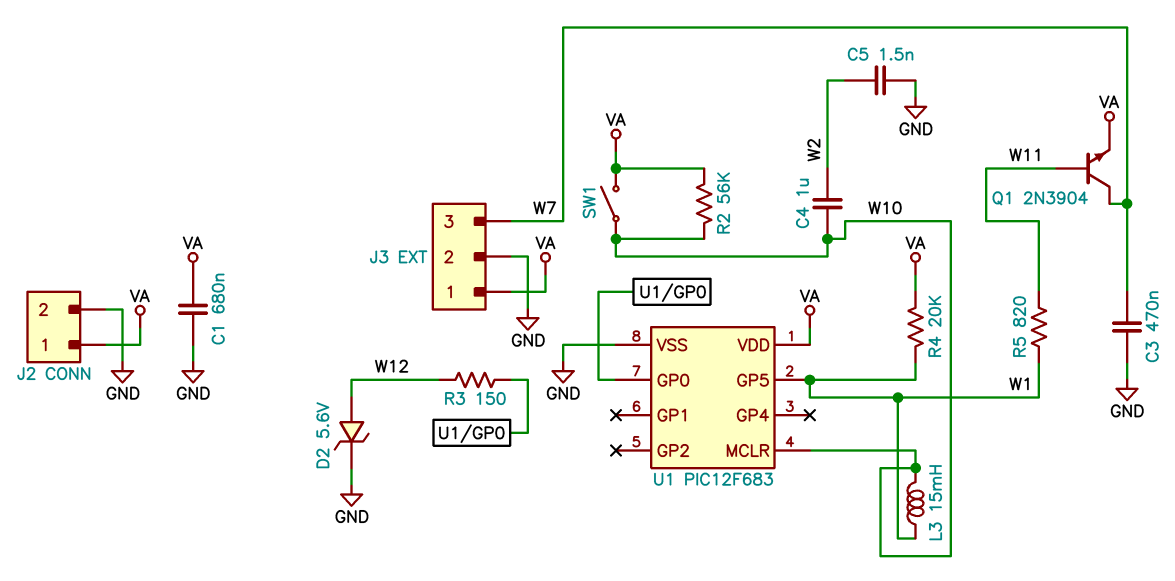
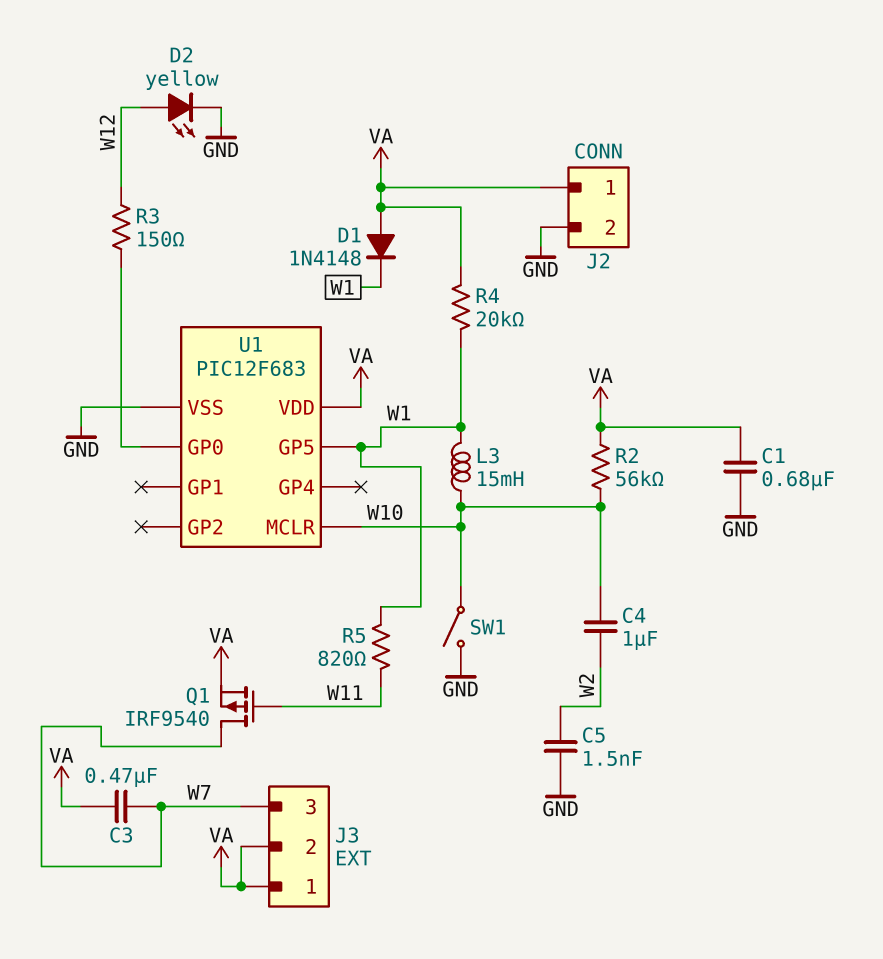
C3: 470nF (GND, W7) -> 470nF (VA, W7)
D1: none -> diode 1N4148 (A VA, K W1)
D2: zener 5.6V (A W12, K GND) -> LED yellow (A W12, K GND)
J3 pin 2: GND -> VA
Q1: NPN 2N3904 (B W11, C W7, E VA) -> PMOS IRF9540 (G W11, D W7, S VA)
SW1: switch (VA, W10) -> switch (GND, W10)

